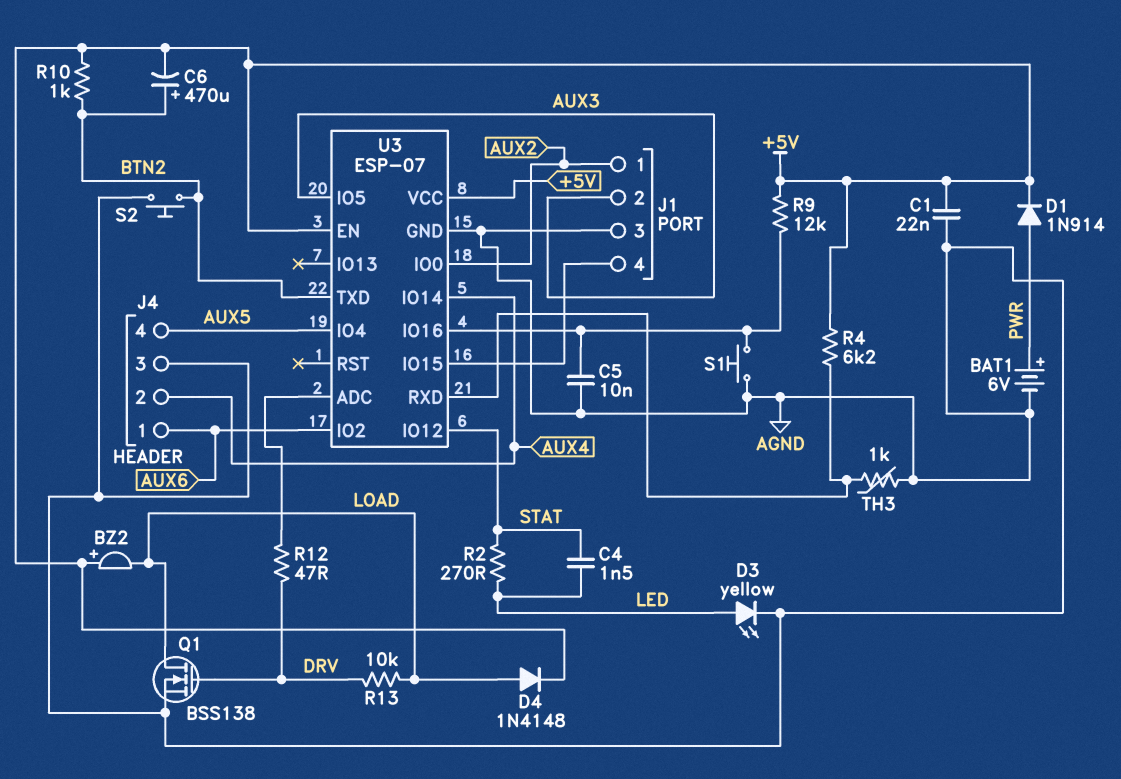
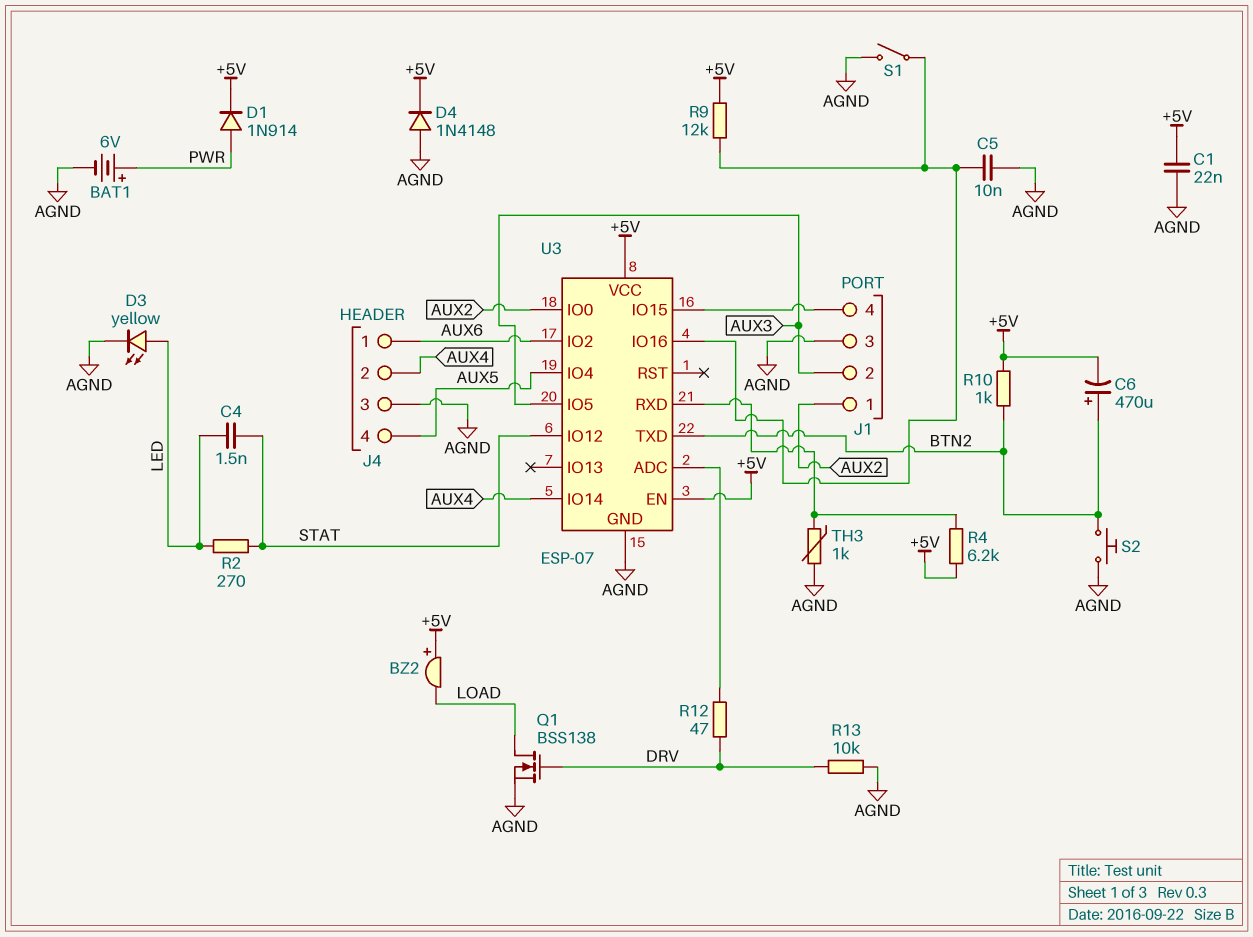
D4: diode 1N4148 (A LOAD, K +5V) -> diode 1N4148 (A AGND, K +5V)
R13: 10k (DRV, LOAD) -> 10k (AGND, DRV)
S1: button (AGND, U3/IO16) -> switch (AGND, U3/IO16)

